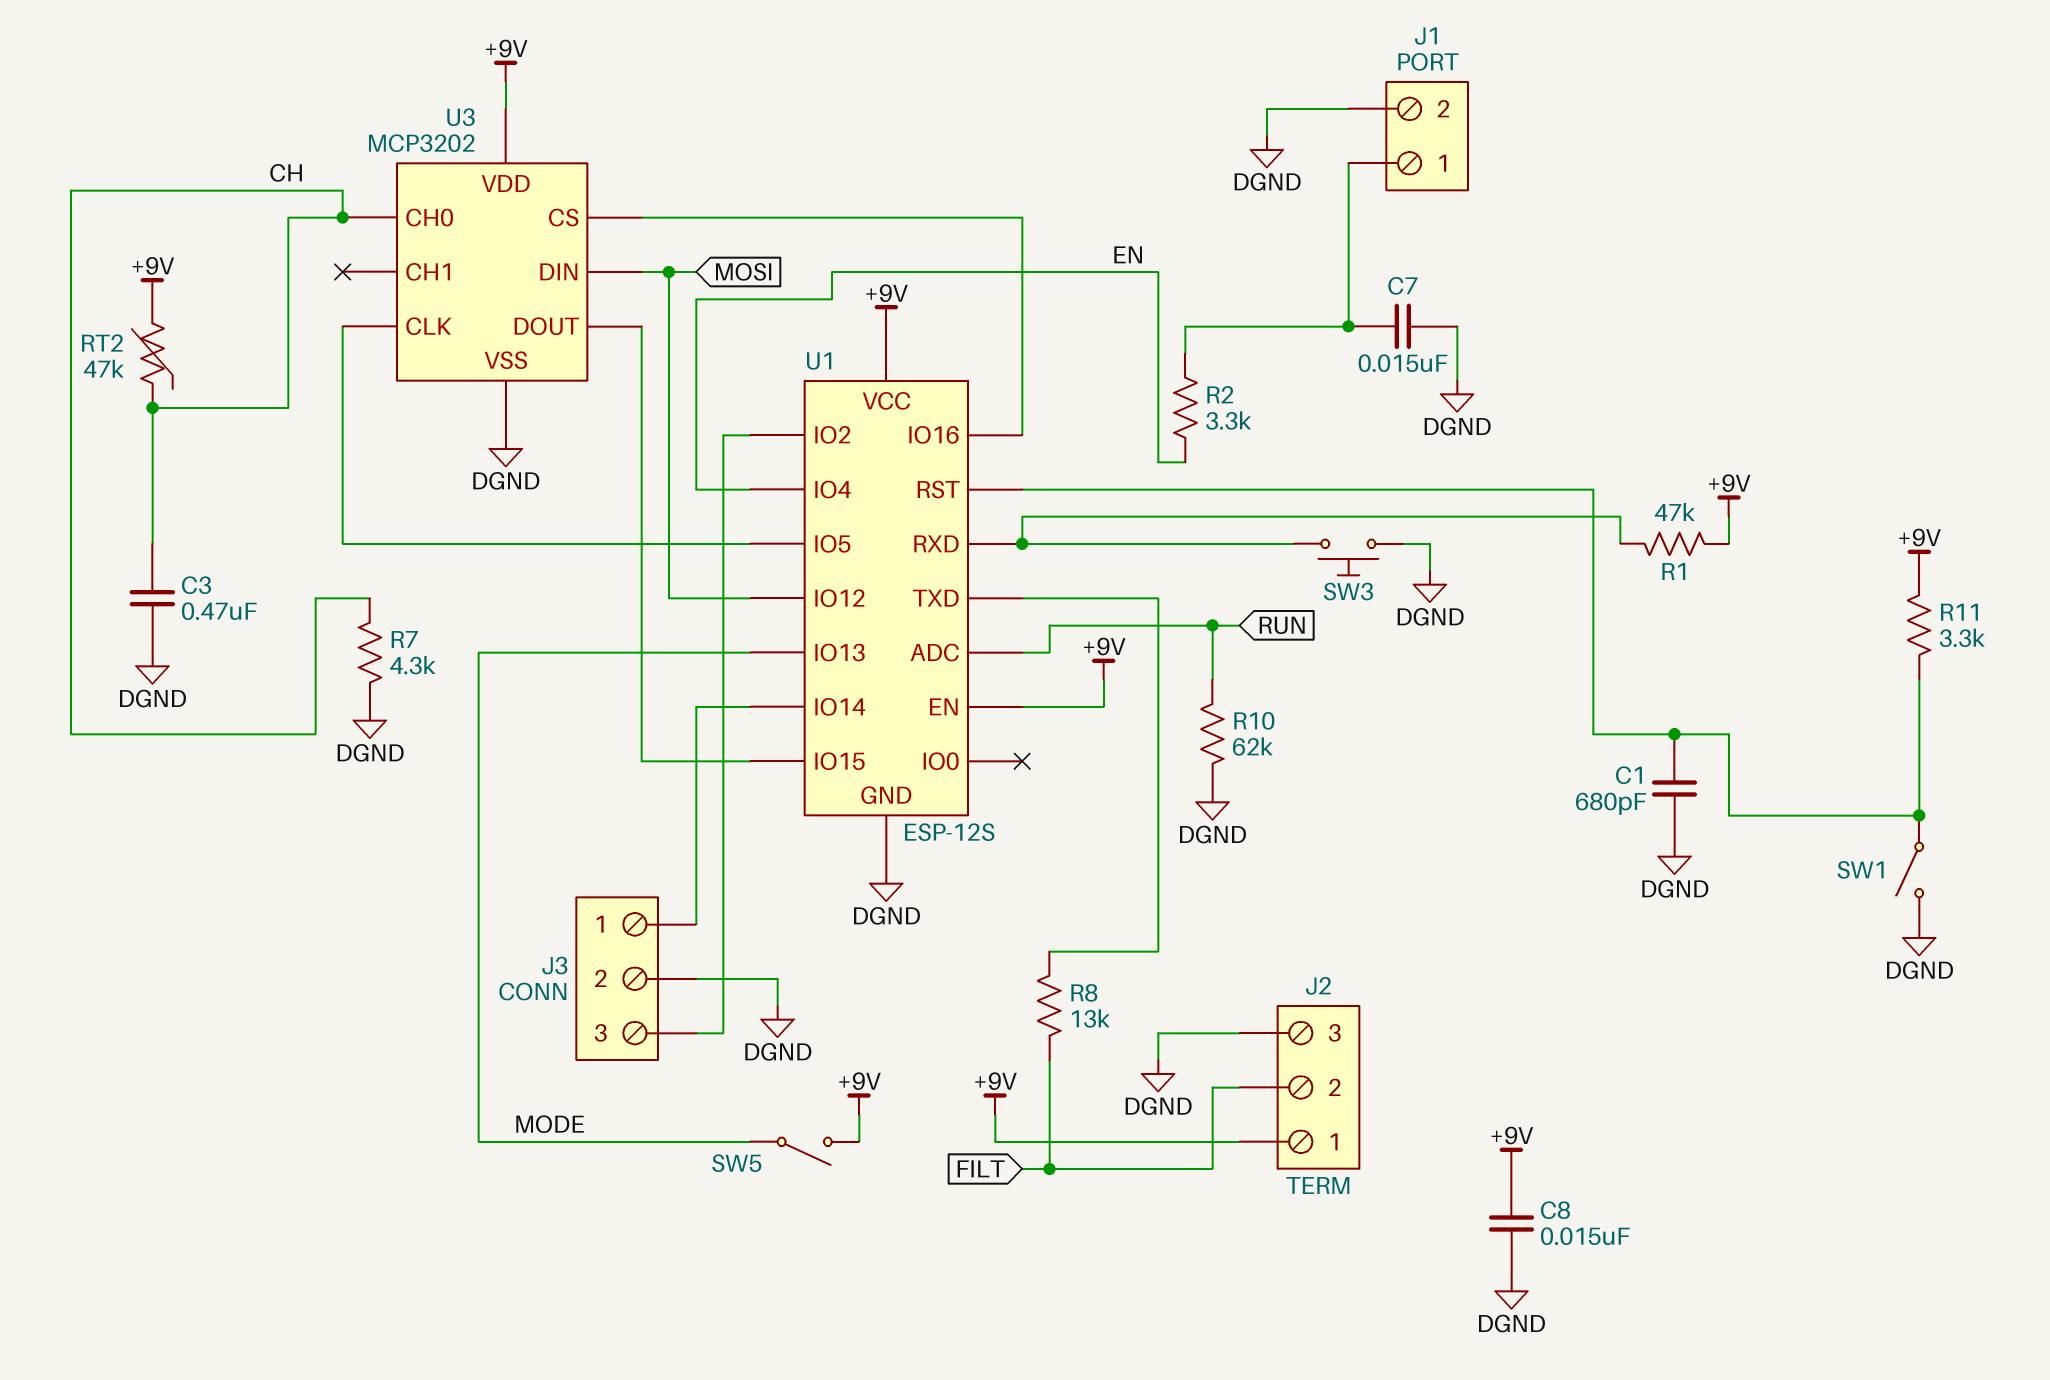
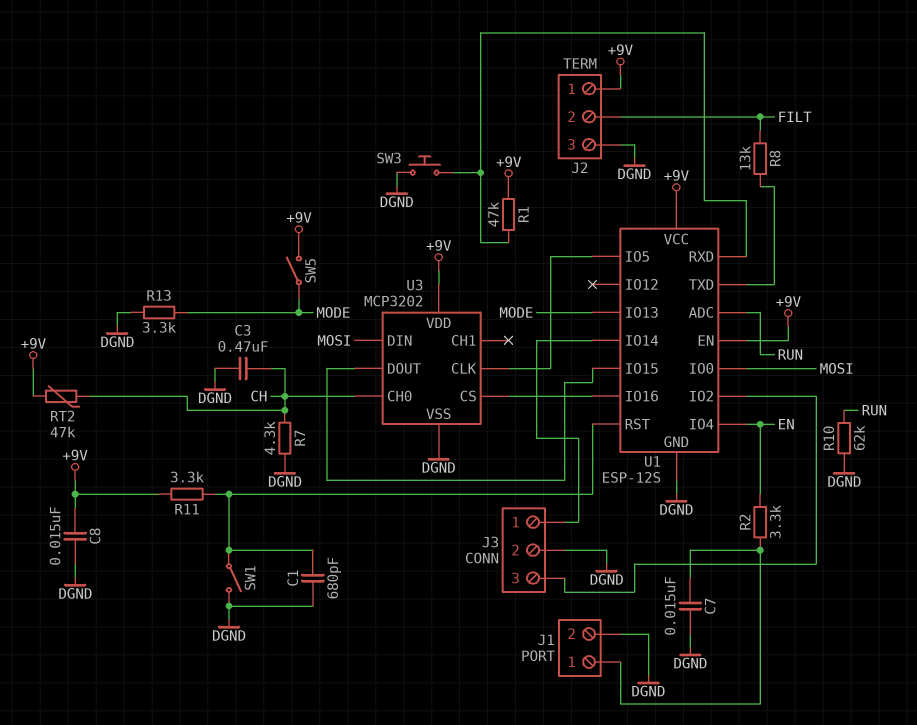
R13: none -> 3.3k (DGND, MODE)
U1 pin IO0: none -> MOSI
U1 pin IO12: MOSI -> none

